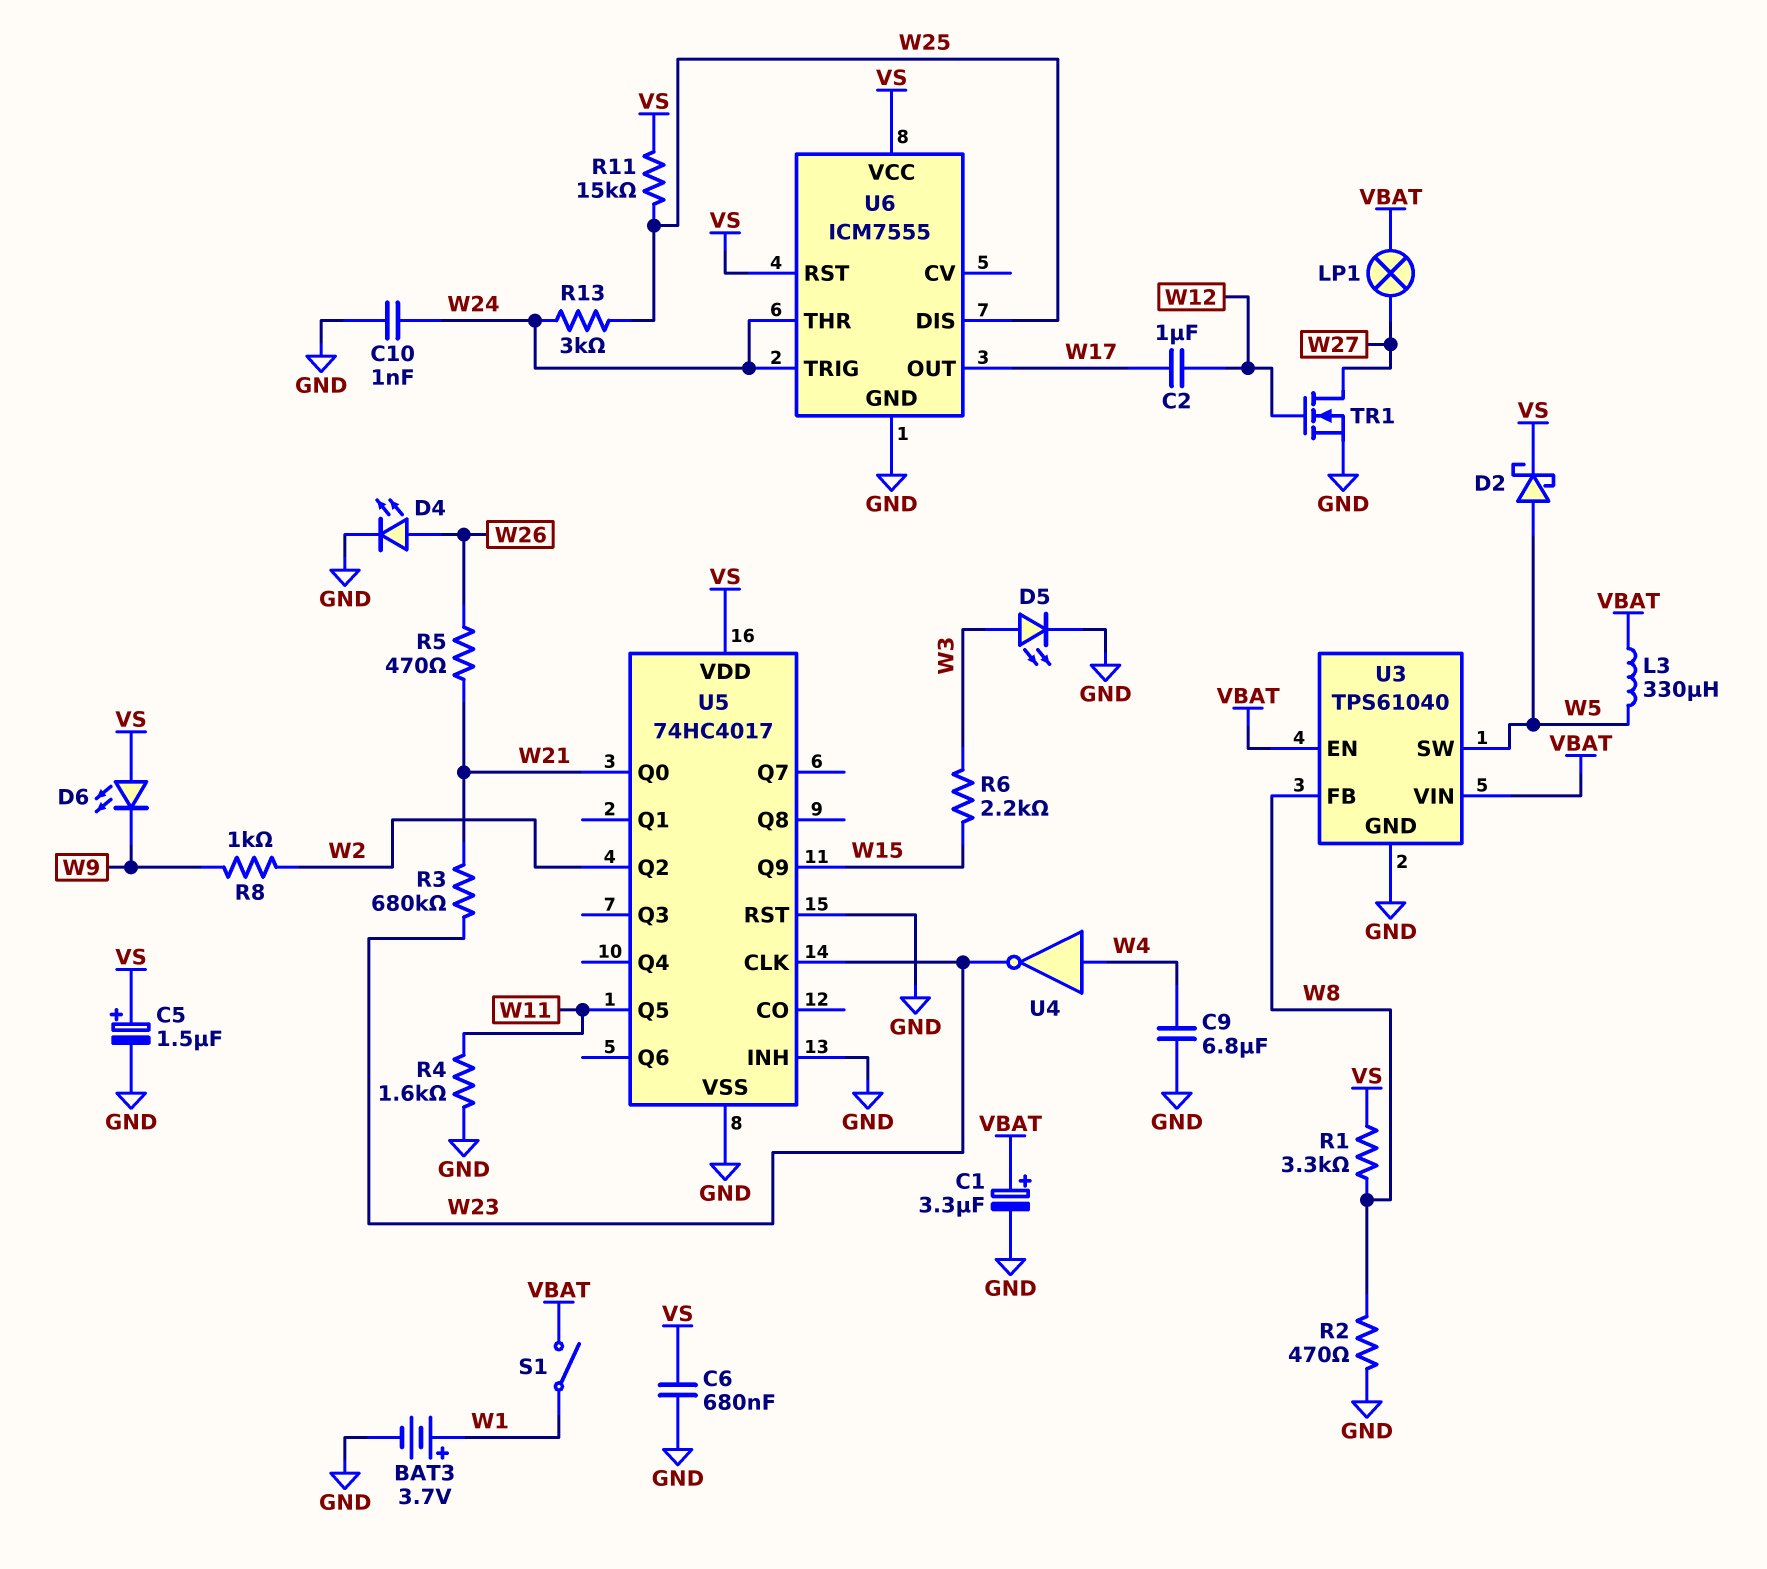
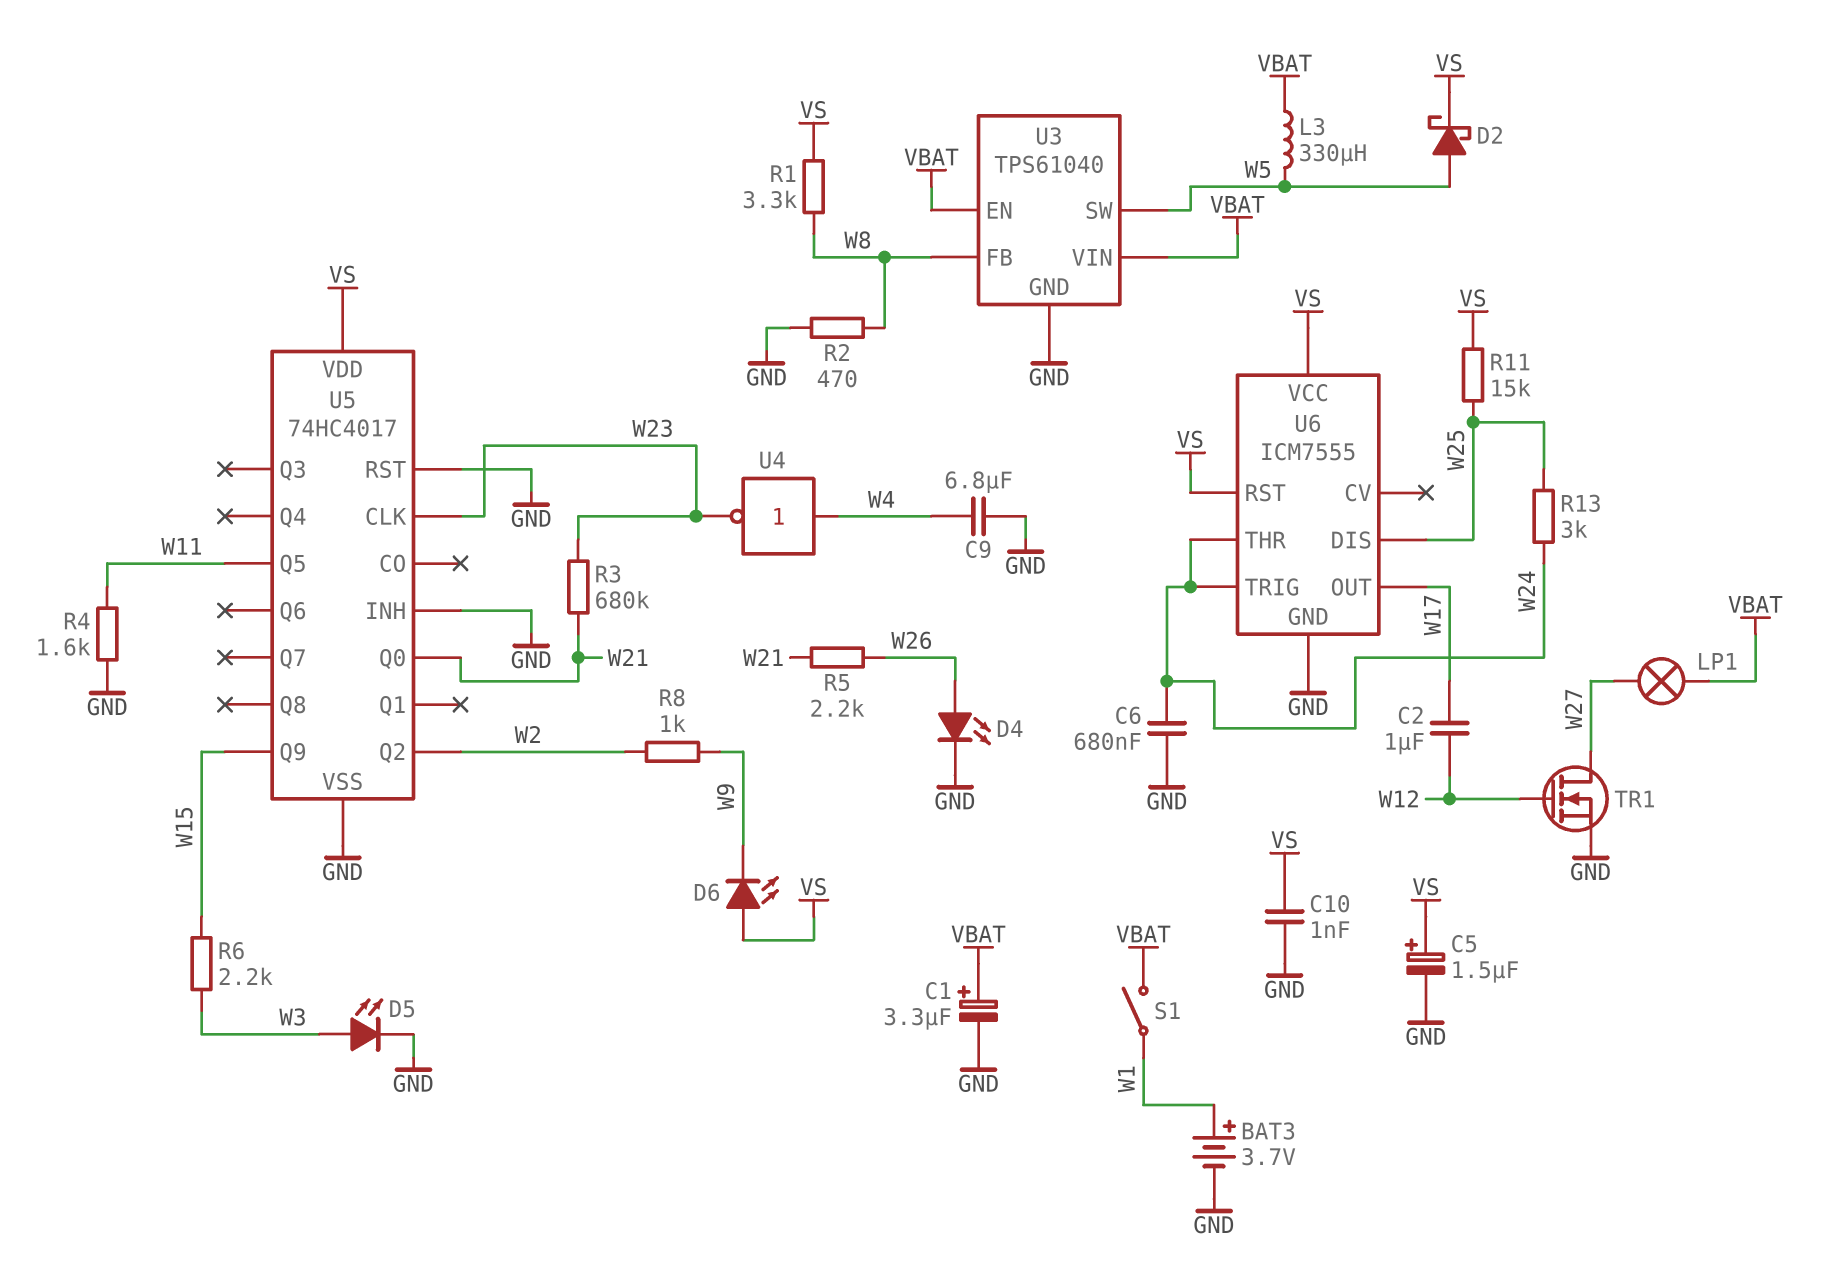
C6: 680nF (GND, VS) -> 680nF (GND, W24)
C10: 1nF (GND, W24) -> 1nF (GND, VS)
R5: 470 (W21, W26) -> 2.2k (W21, W26)

